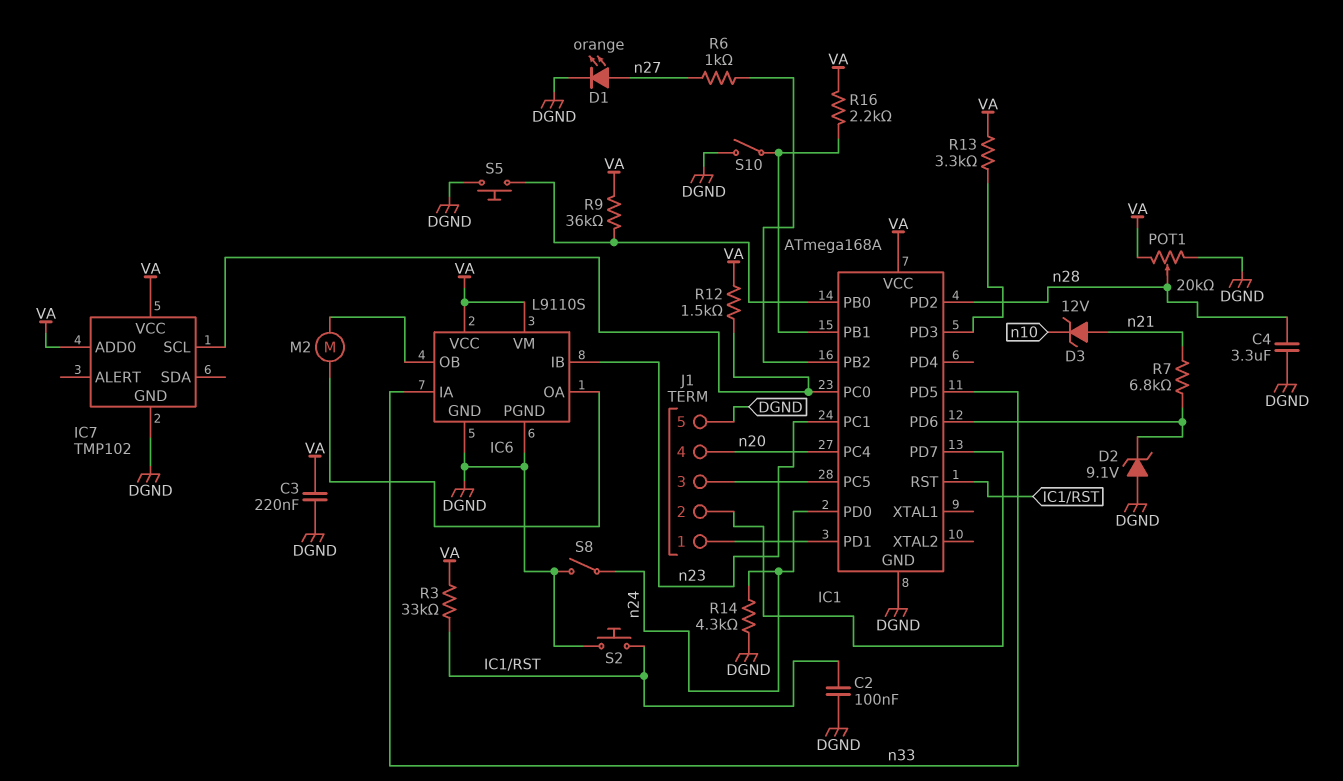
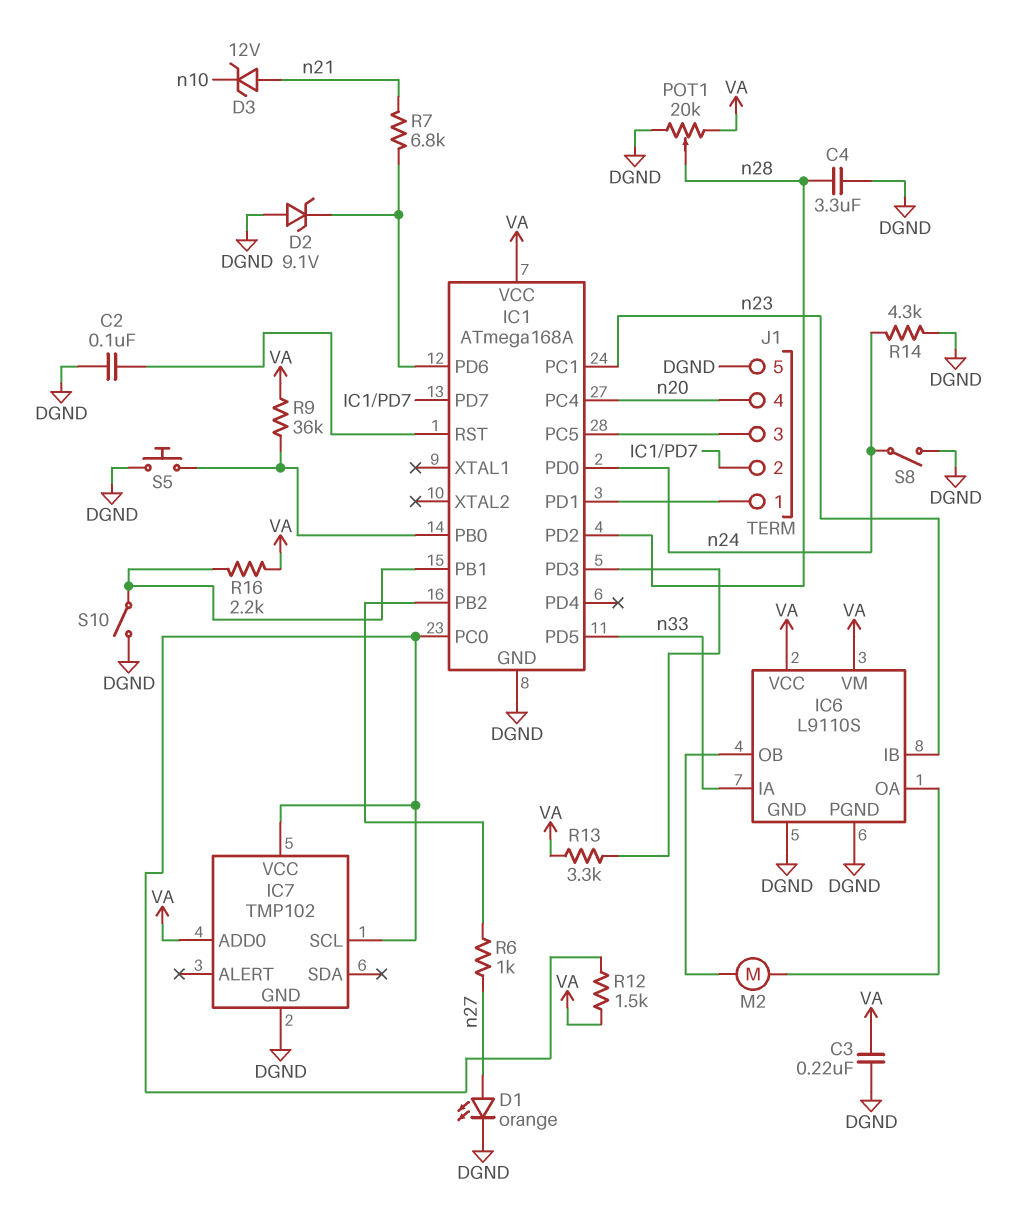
IC7 pin VCC: VA -> IC1/PC0
R3: 33k (IC1/RST, VA) -> none
S2: button (DGND, IC1/RST) -> none

